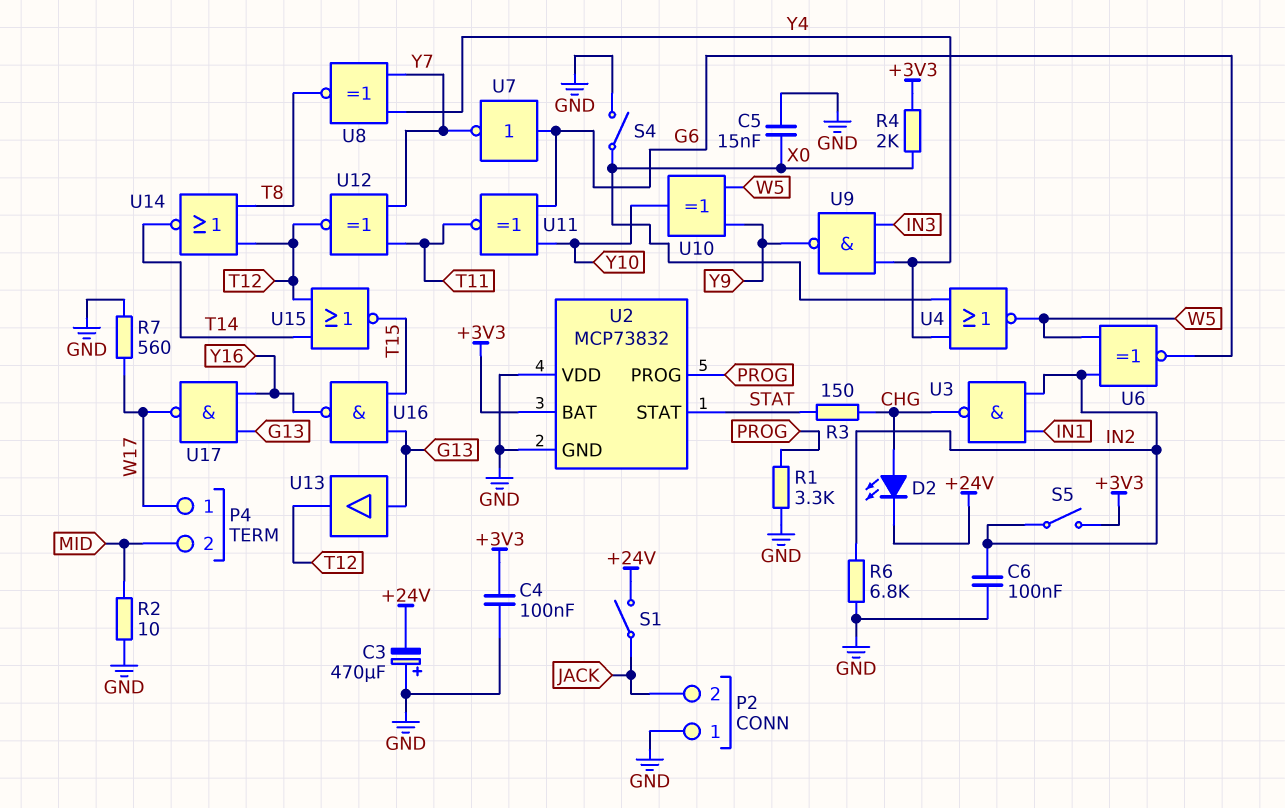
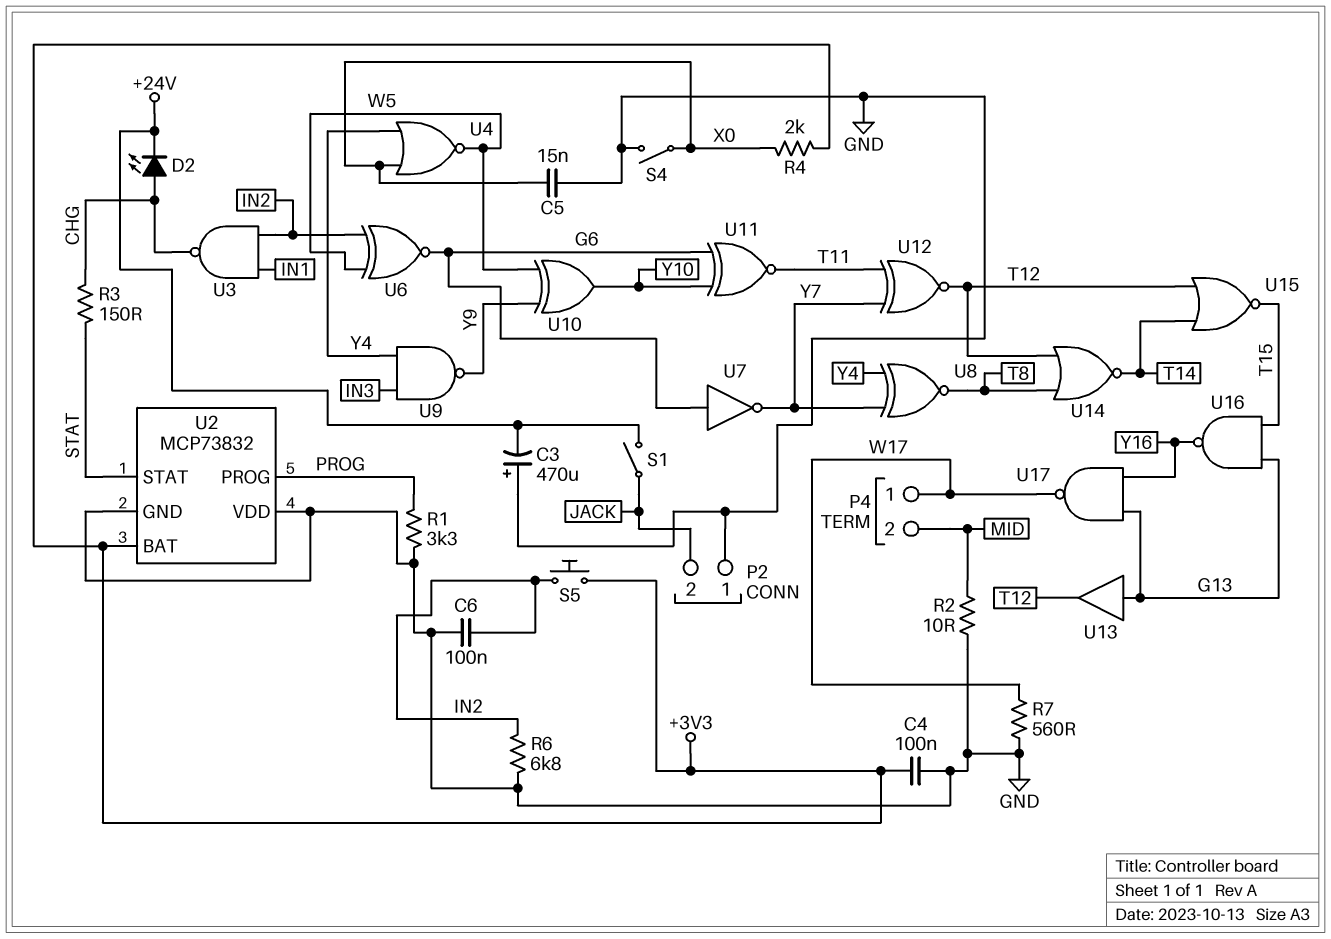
S5: switch (+3V3, IN2) -> button (+3V3, IN2)

